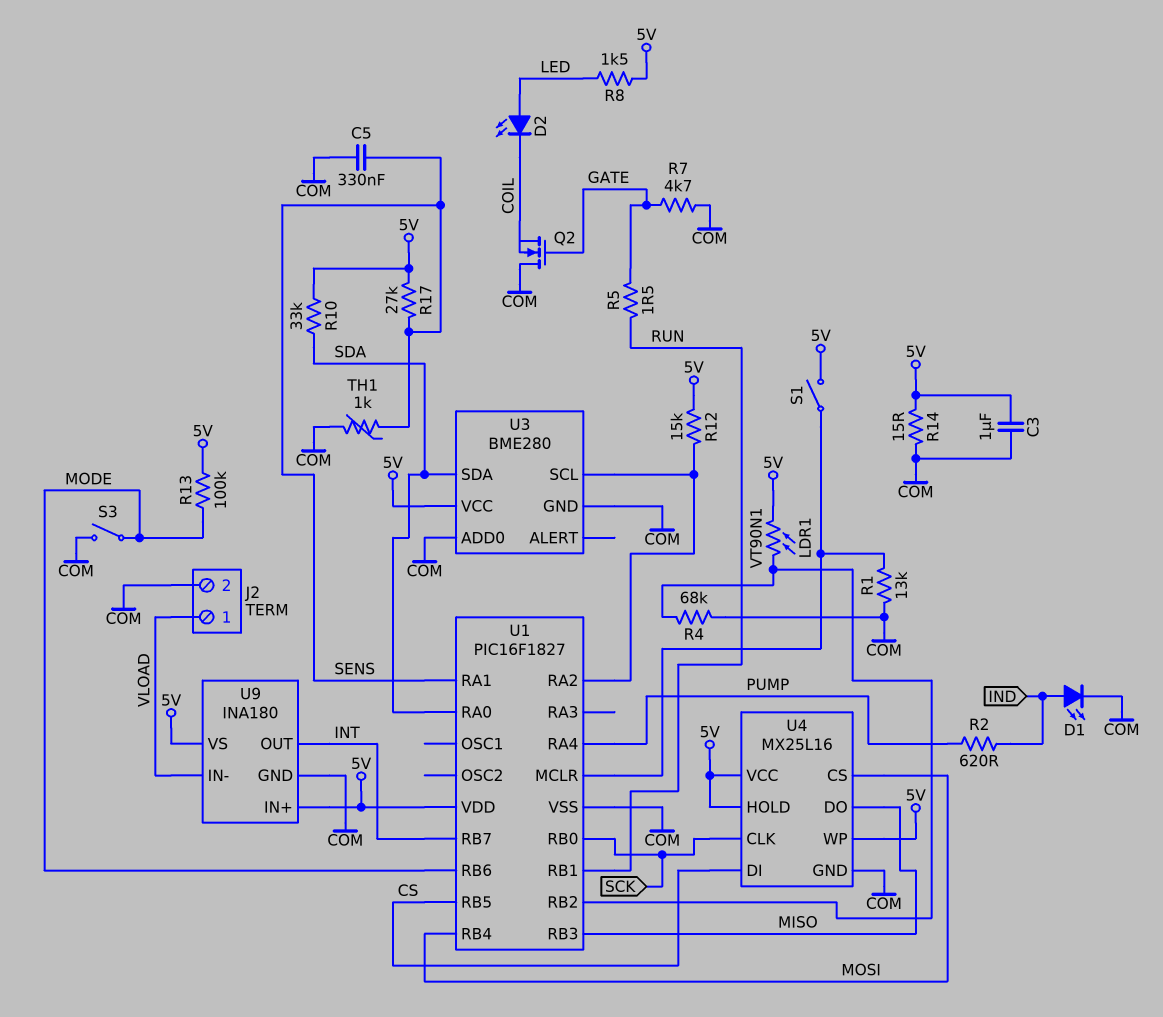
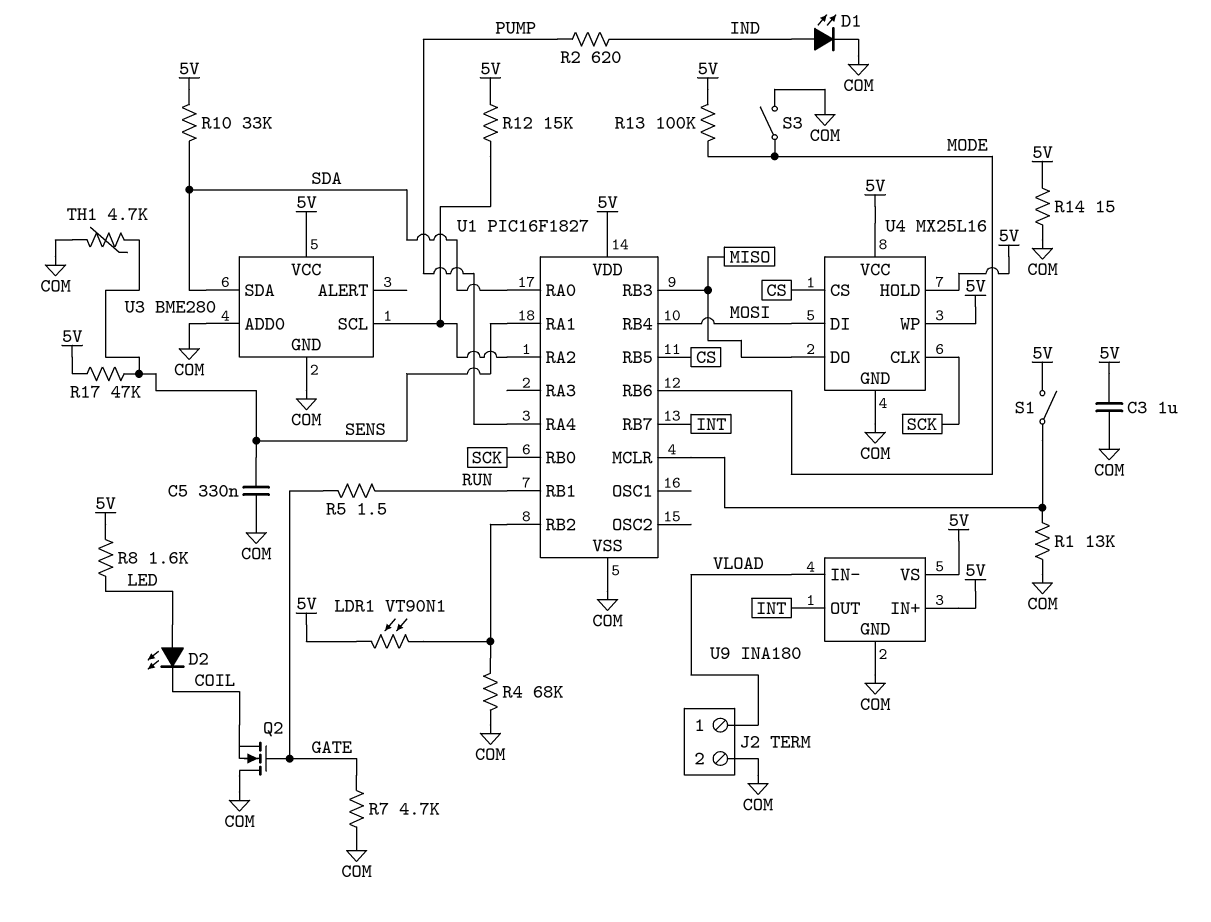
R8: 1.5k (5V, LED) -> 1.6k (5V, LED)
R17: 27k (5V, SENS) -> 47k (5V, SENS)
TH1: 1k (COM, SENS) -> 4.7k (COM, SENS)
U4 pin CS: MOSI -> CS
U4 pin DI: CS -> MOSI

